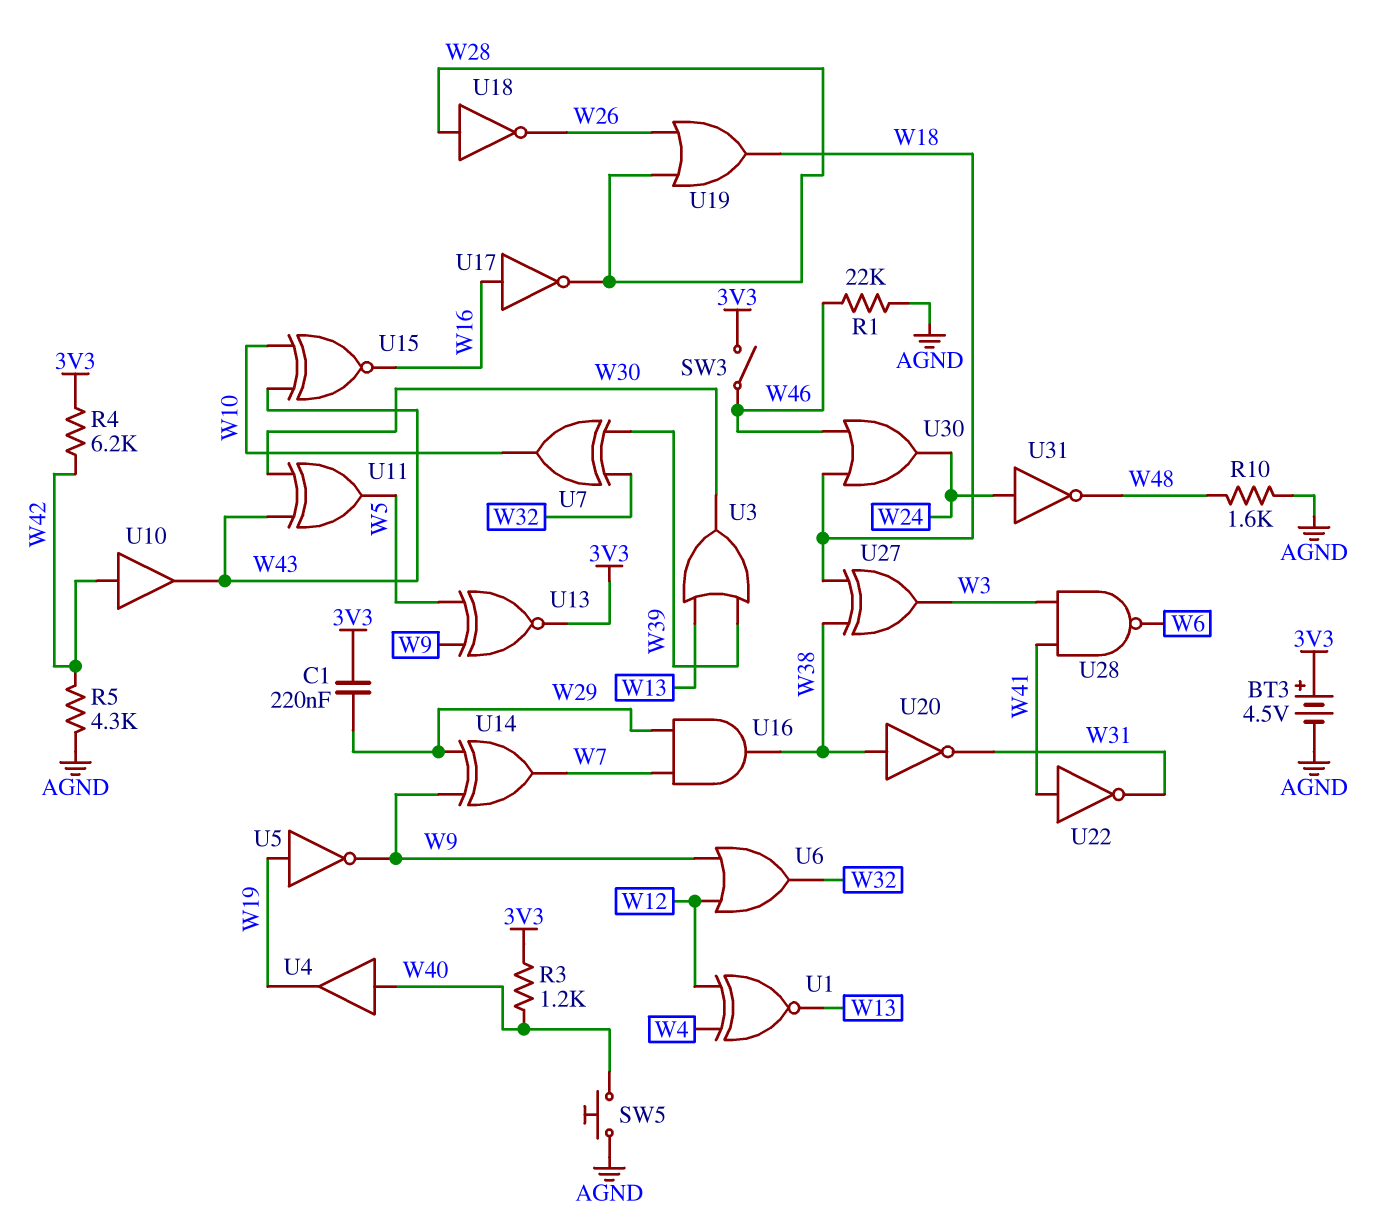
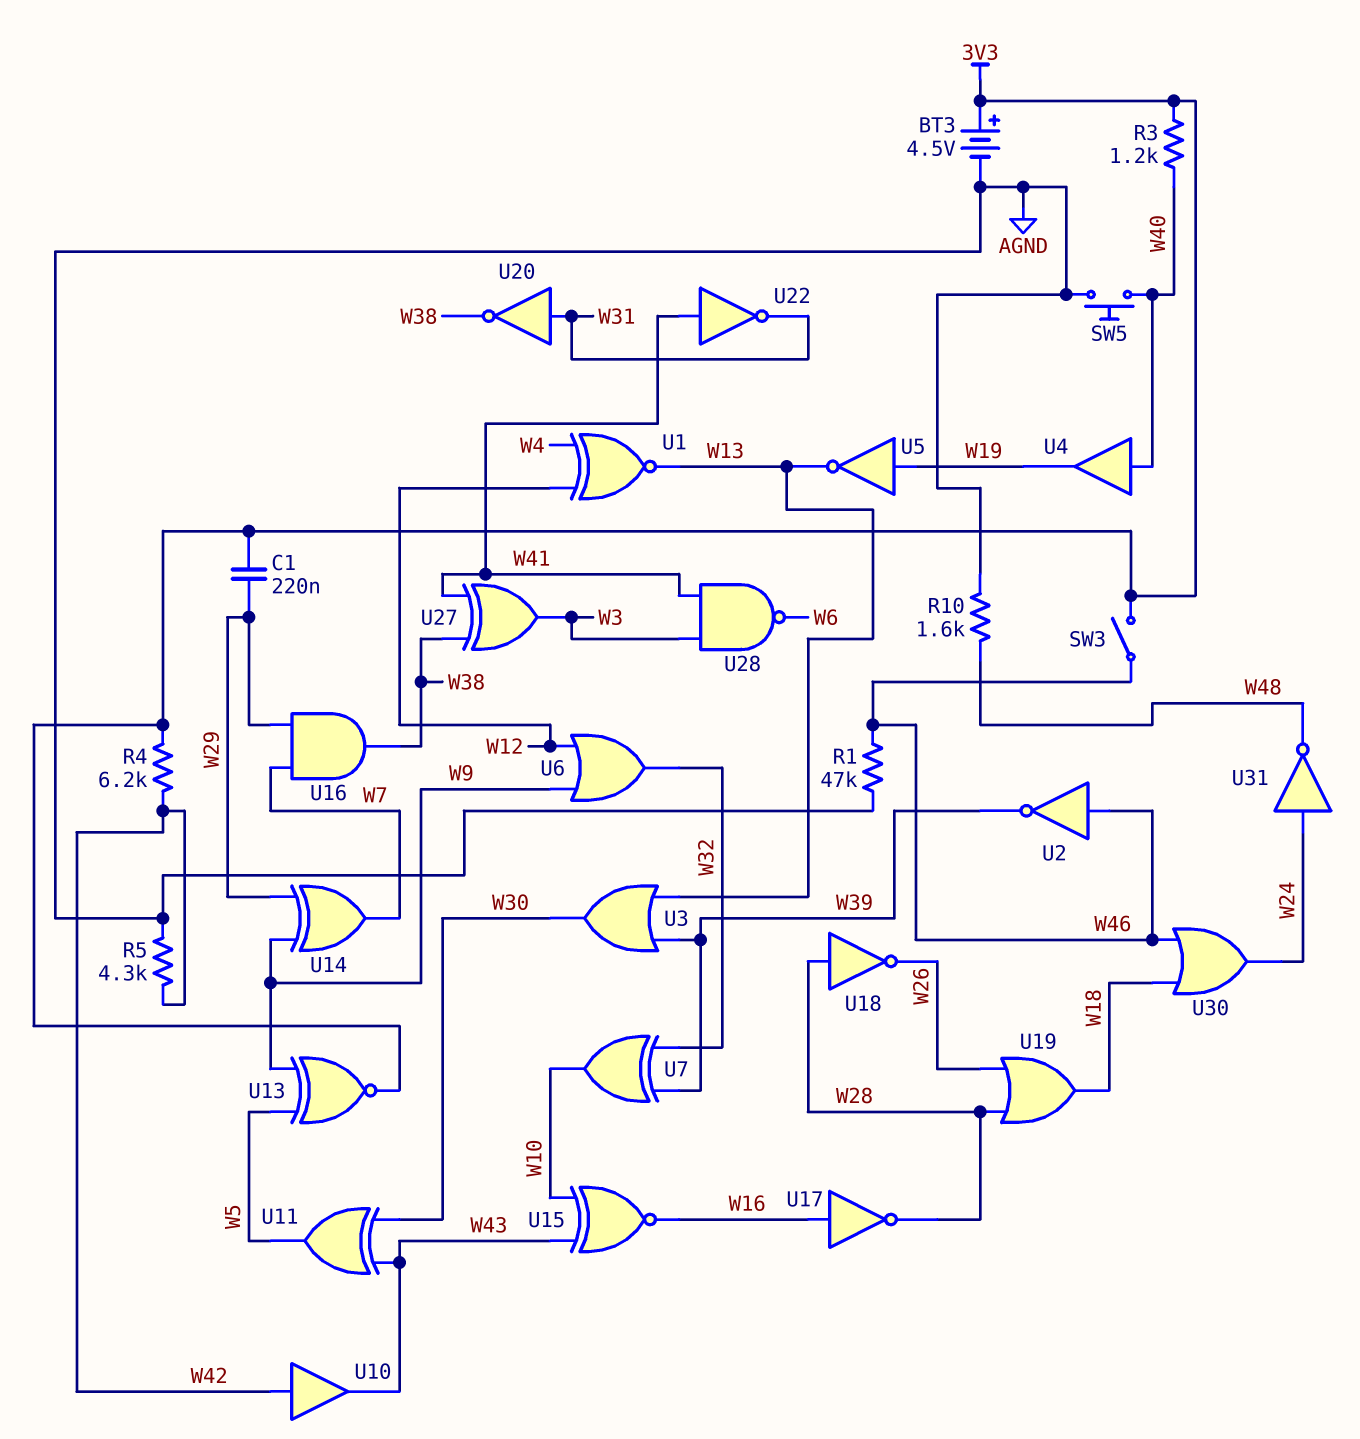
R1: 22k (AGND, W46) -> 47k (AGND, W46)
U2: none -> NOT (in W46, out W39)
U5: NOT (in W19, out W9) -> NOT (in W19, out W13)
U20: NOT (in W38, out W31) -> NOT (in W31, out W38)
U27: XOR (in W18, in W38, out W3) -> XOR (in W38, in W41, out W3)

